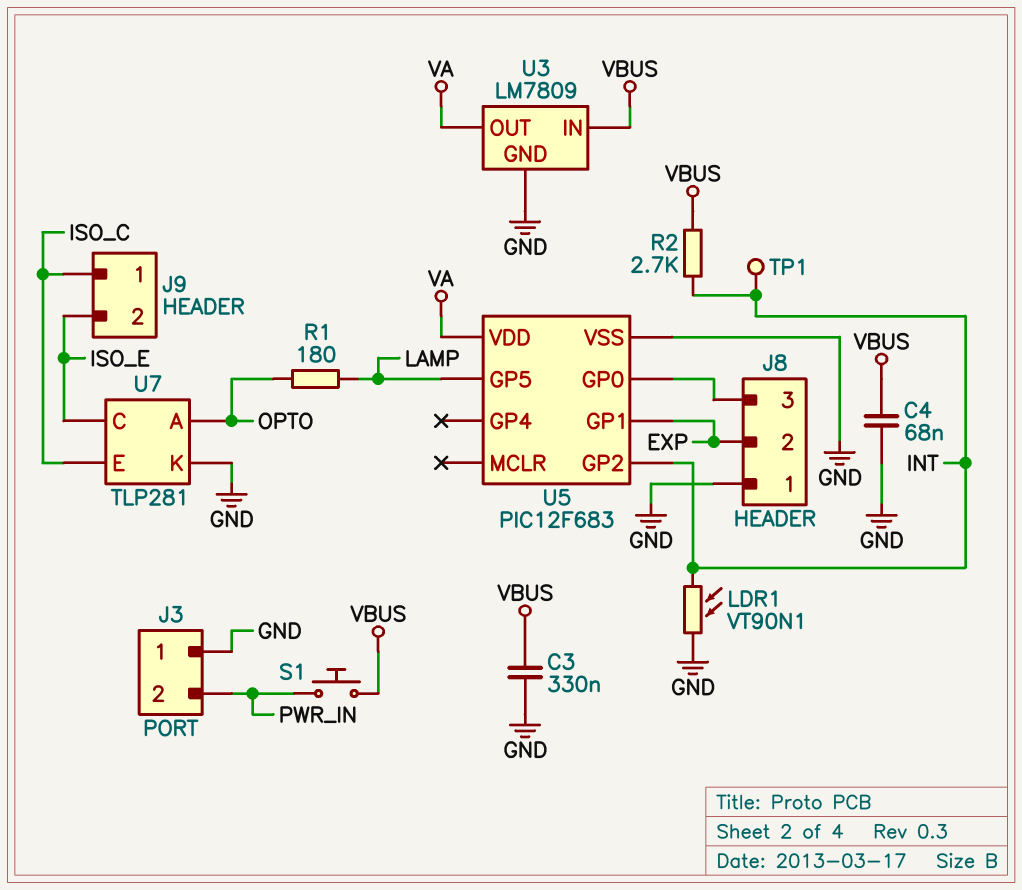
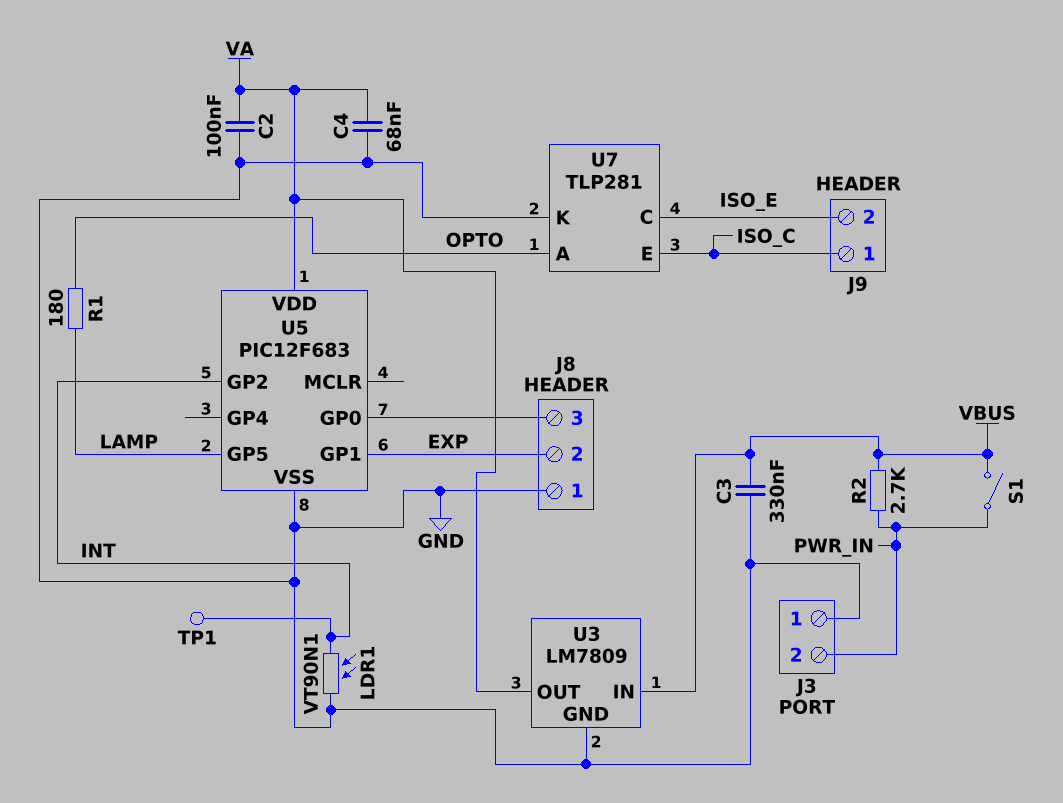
C2: none -> 100nF (GND, VA)
C4: 68nF (GND, VBUS) -> 68nF (GND, VA)
R2: 2.7k (INT, VBUS) -> 2.7k (PWR_IN, VBUS)
S1: button (PWR_IN, VBUS) -> switch (PWR_IN, VBUS)

